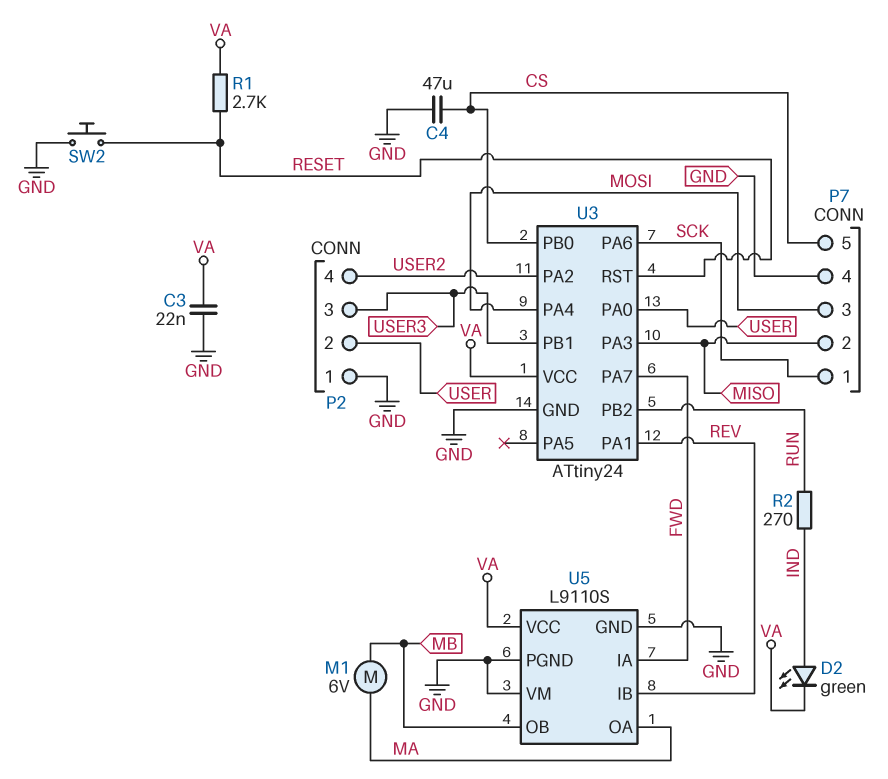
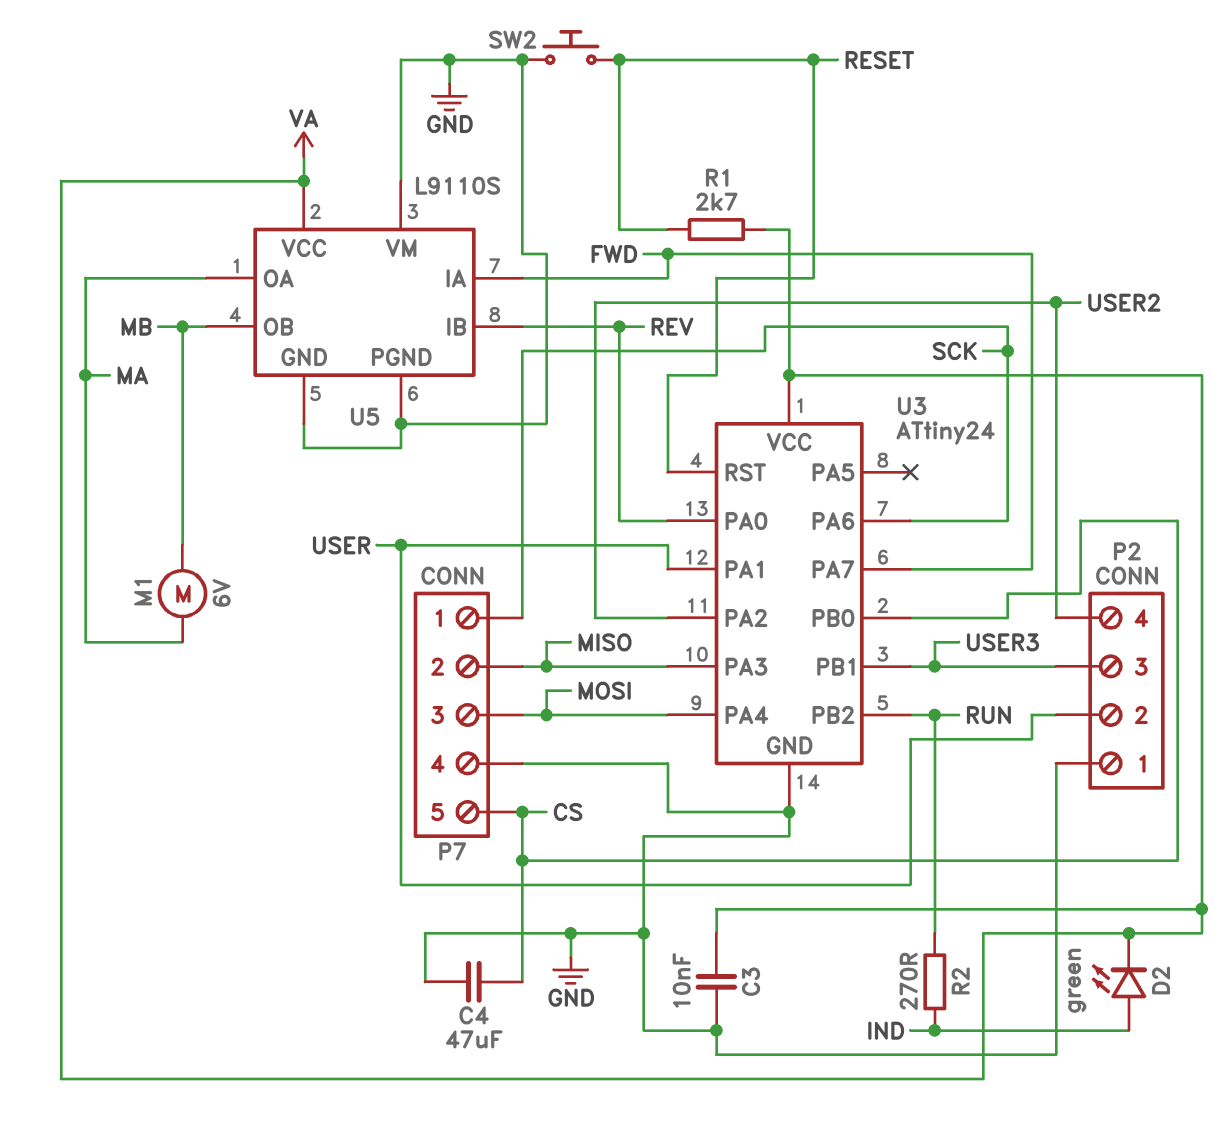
C3: 22nF (GND, VA) -> 10nF (GND, VA)
U3 pin PA0: USER -> REV
U3 pin PA1: REV -> USER

